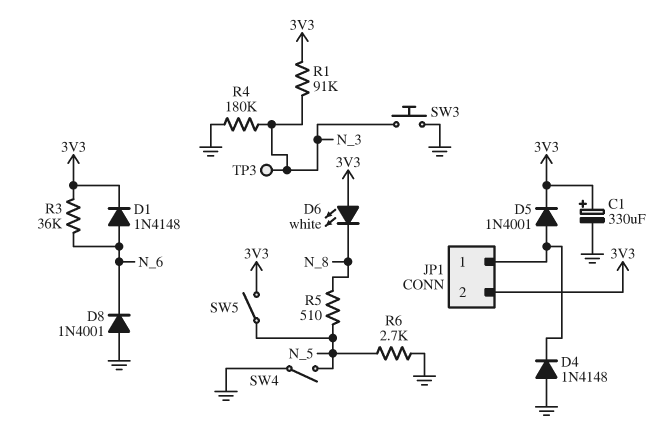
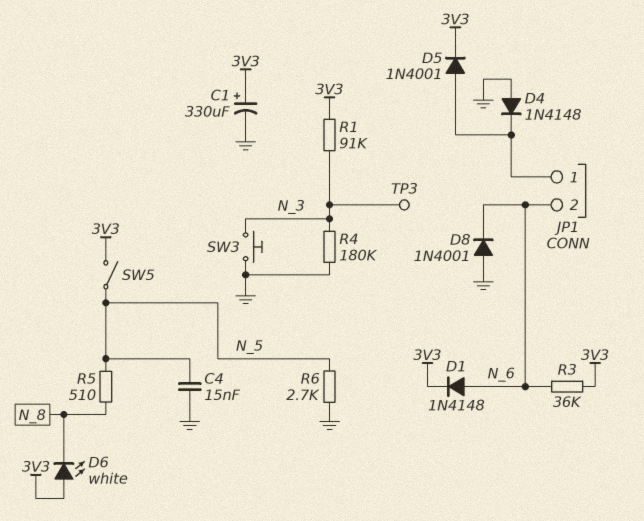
C4: none -> 15nF (GND, N_5)
JP1 pin 2: 3V3 -> N_6
SW4: switch (GND, N_5) -> none

